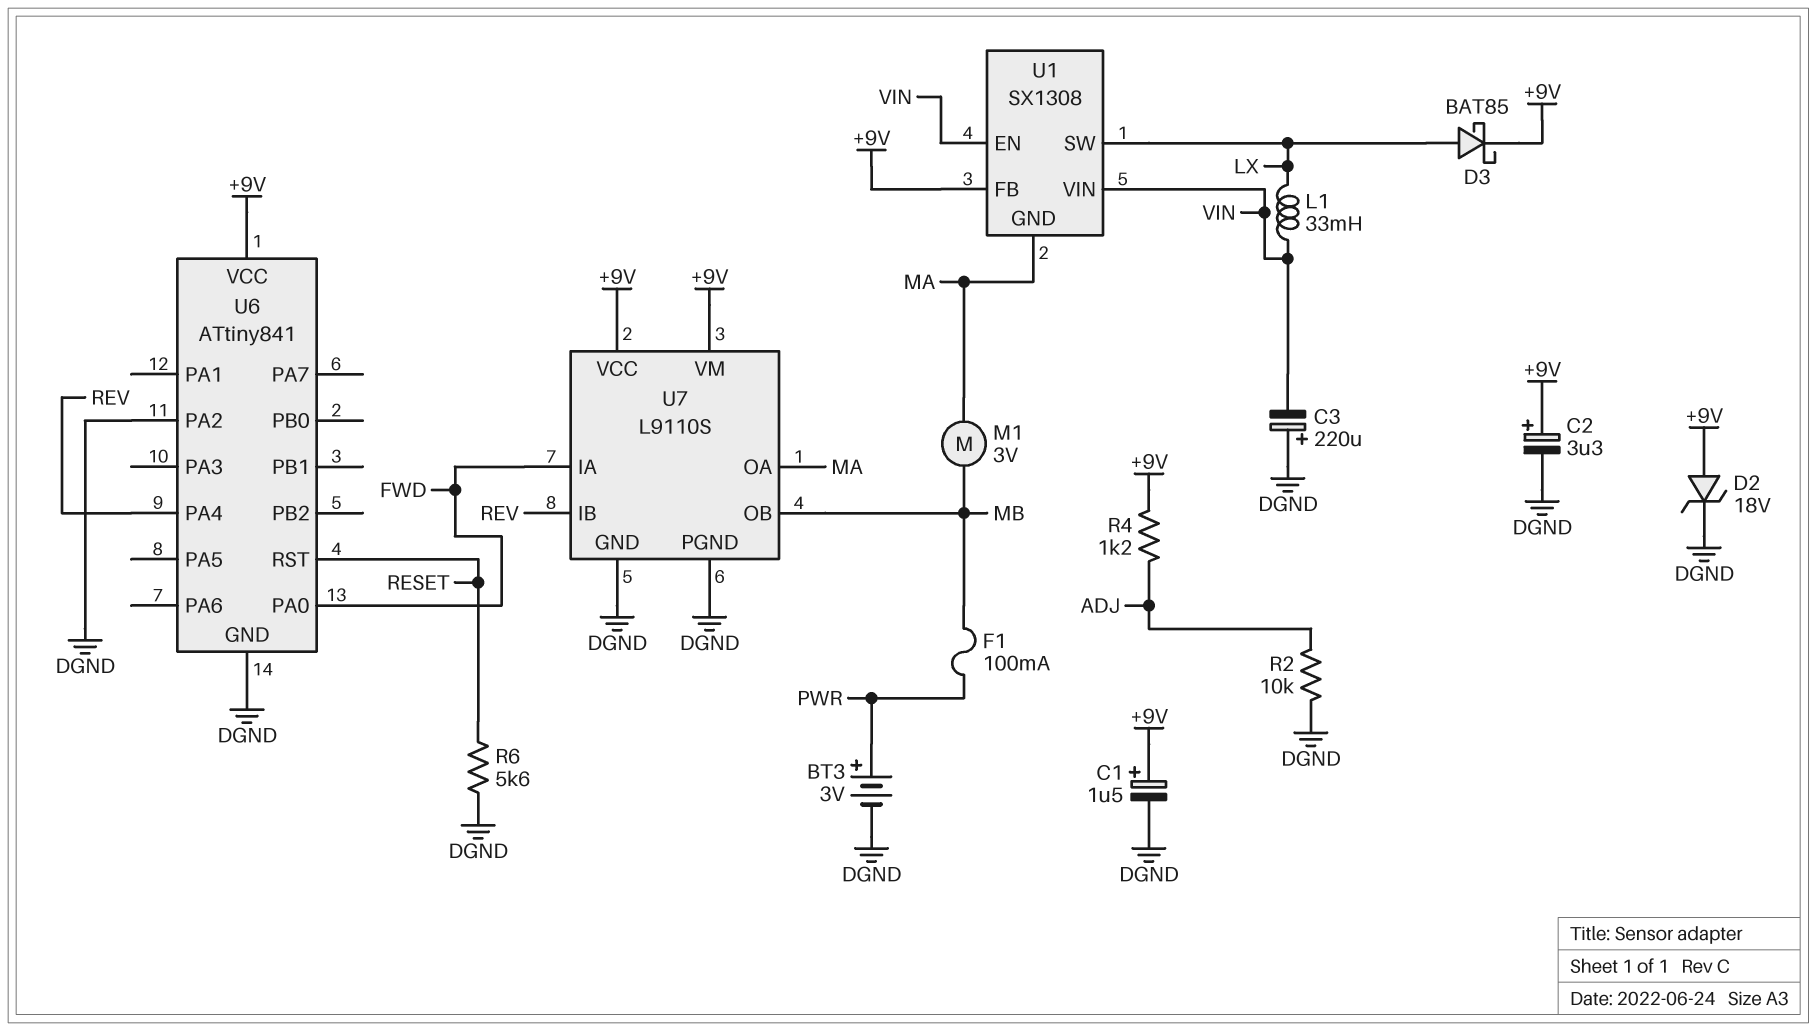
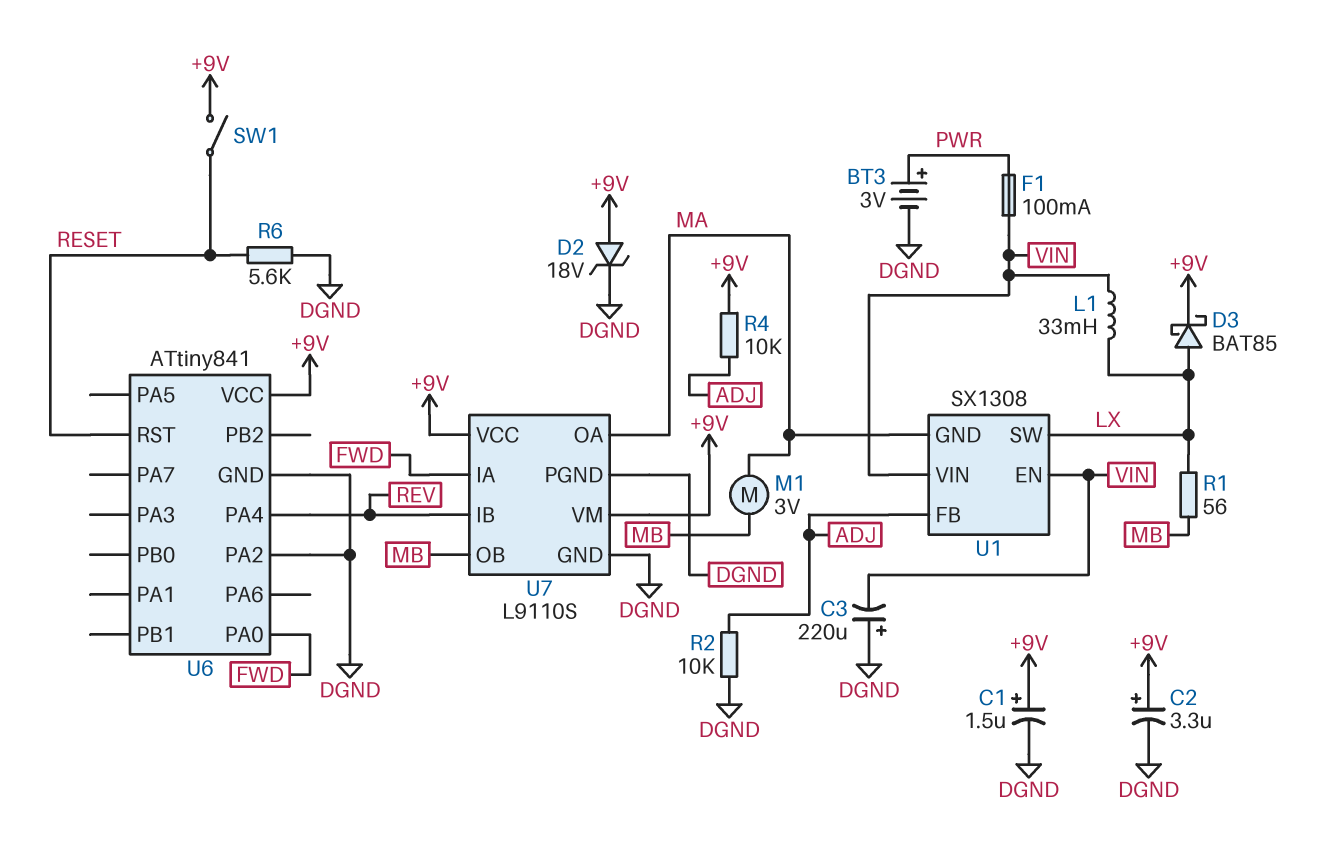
F1: 100mA (MB, PWR) -> 100mA (PWR, VIN)
R1: none -> 56 (LX, MB)
R4: 1.2k (+9V, ADJ) -> 10k (+9V, ADJ)
SW1: none -> switch (+9V, RESET)
U1 pin FB: +9V -> ADJ

